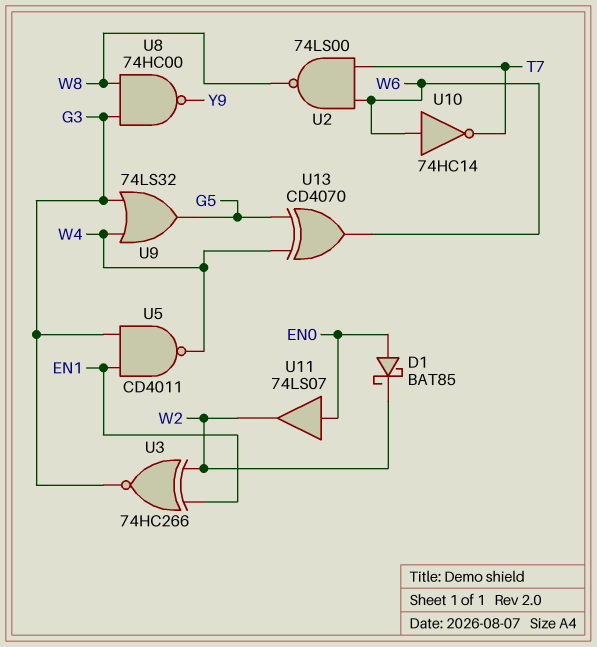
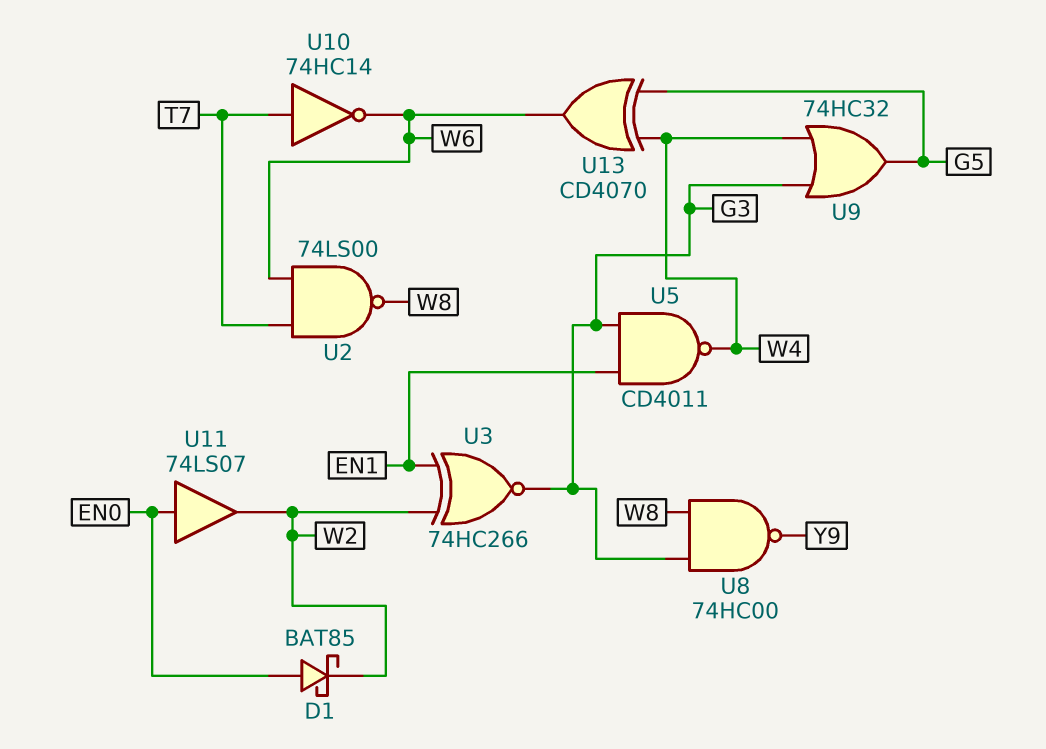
U9: OR 74LS32 (in G3, in W4, out G5) -> OR 74HC32 (in G3, in W4, out G5)
U10: NOT 74HC14 (in W6, out T7) -> NOT 74HC14 (in T7, out W6)

